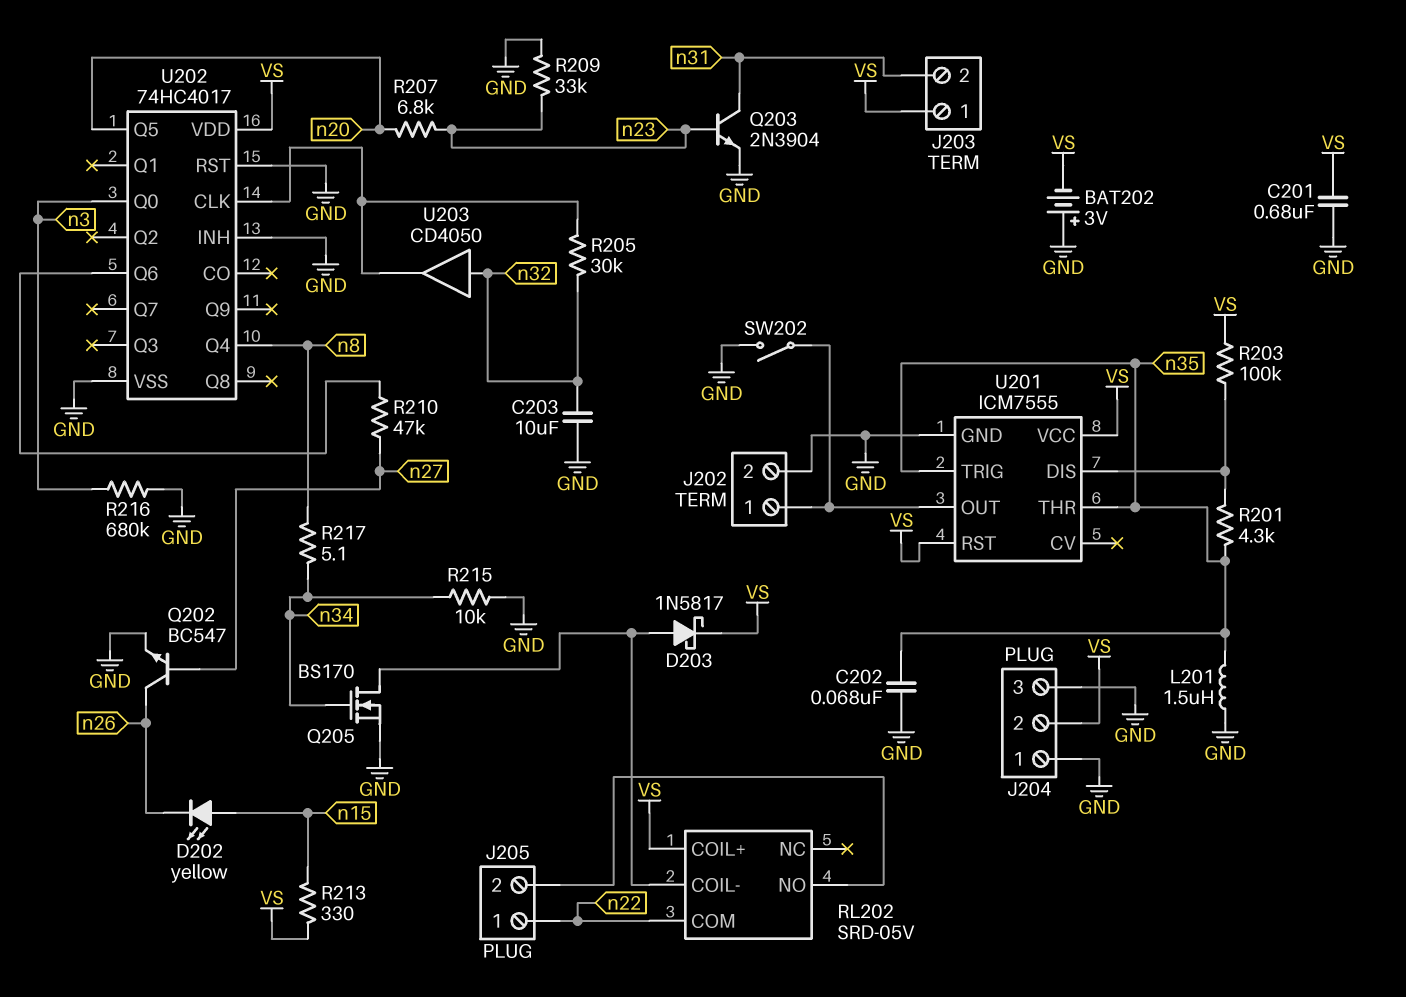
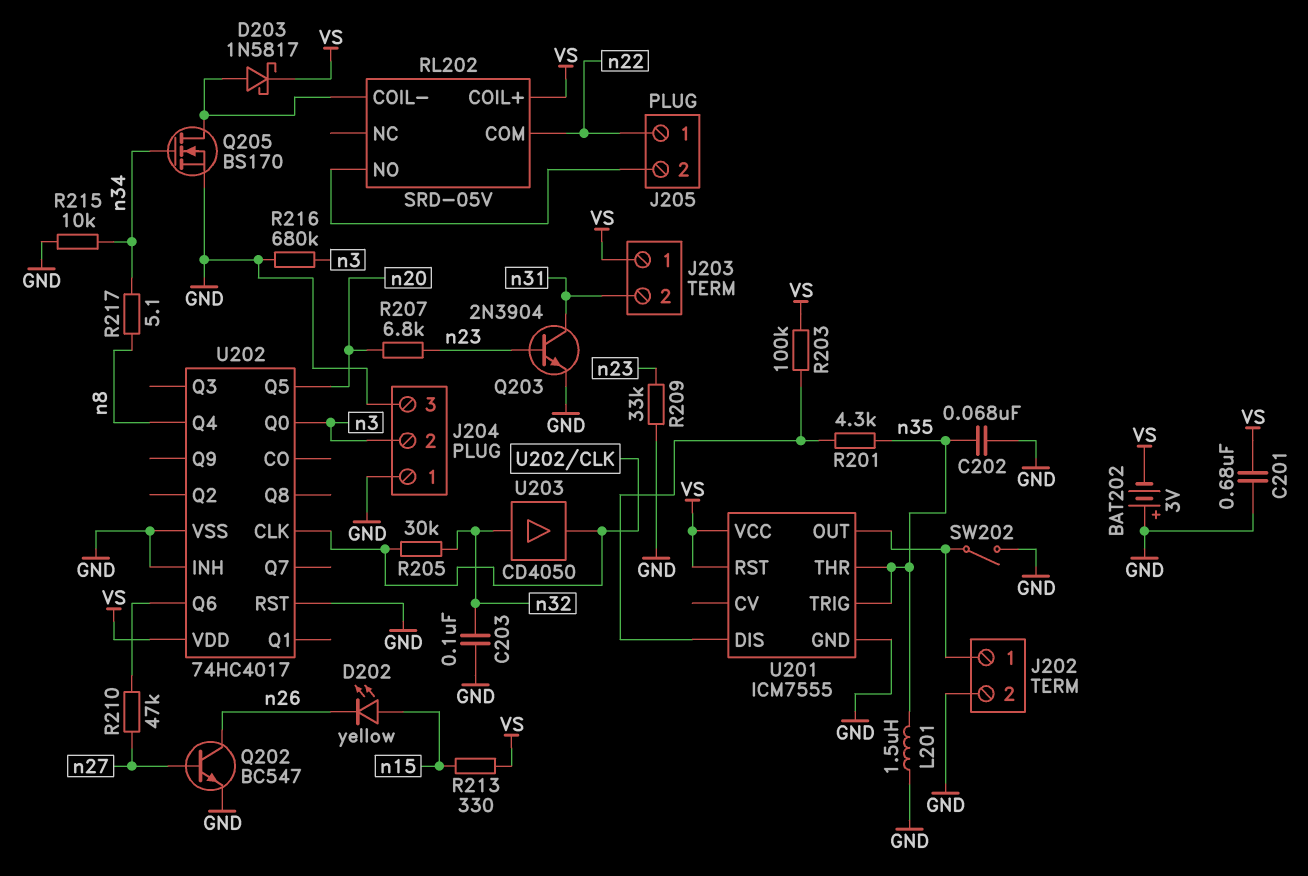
C203: 10uF (GND, n32) -> 100nF (GND, n32)
J204 pin 2: VS -> n3

